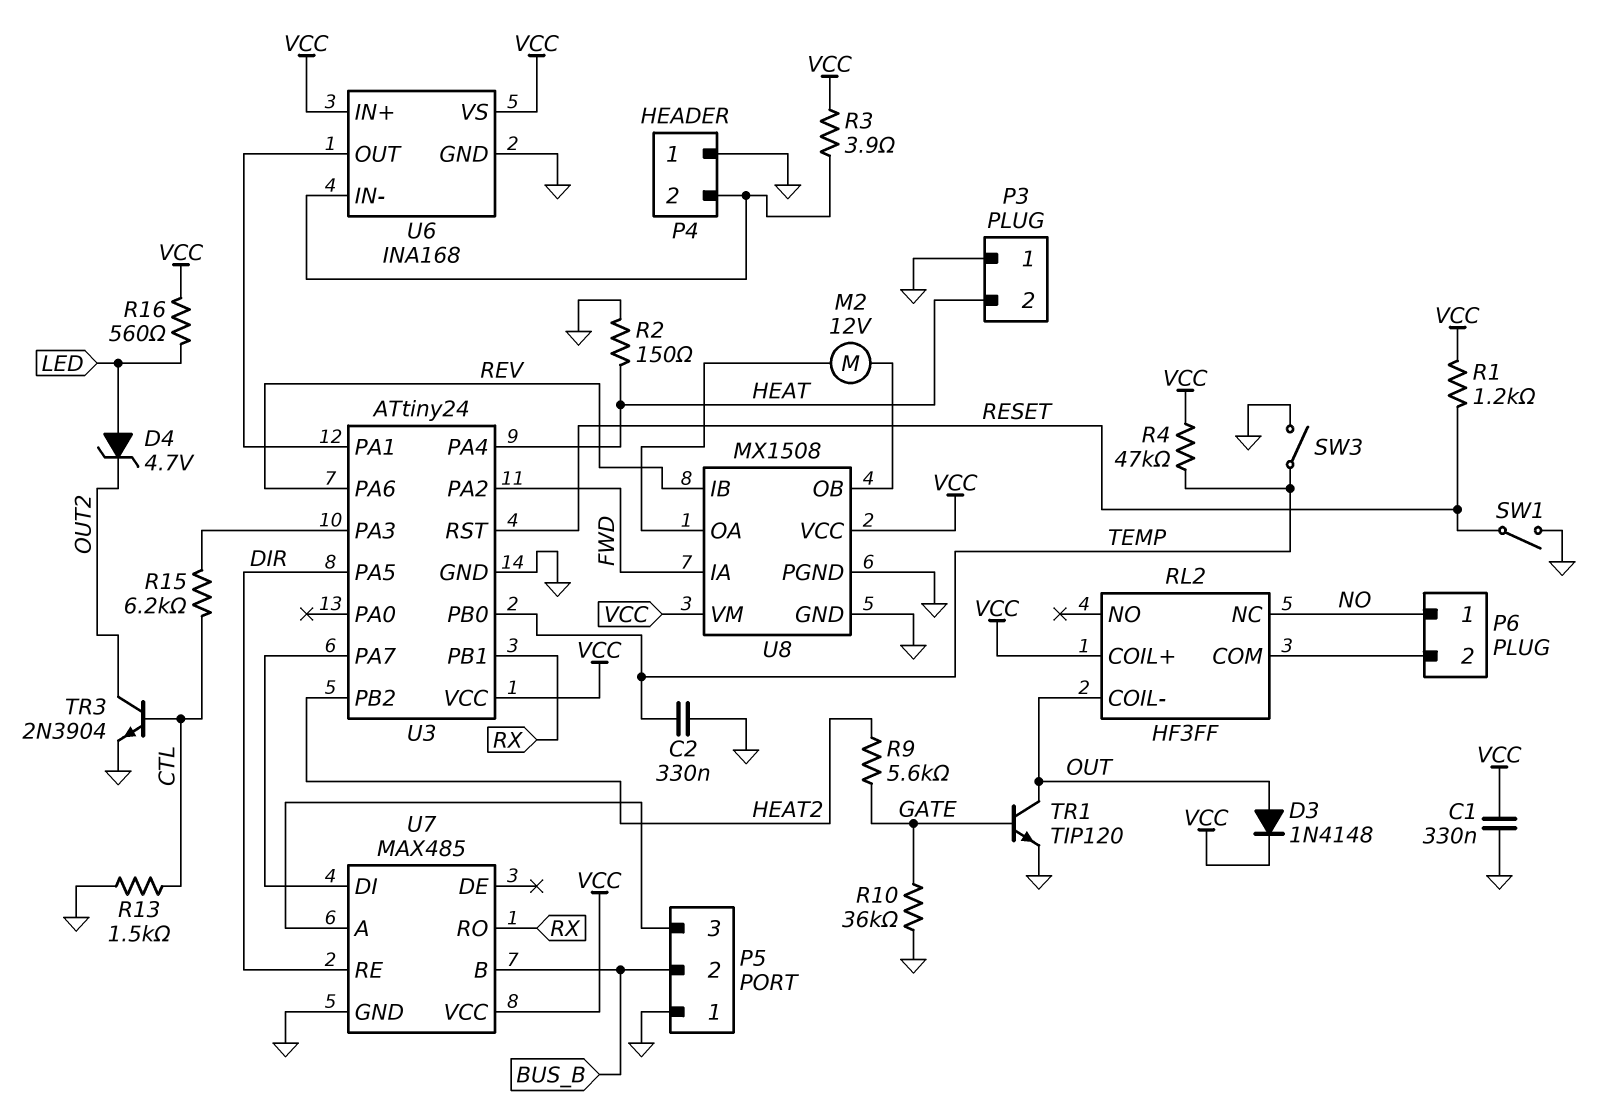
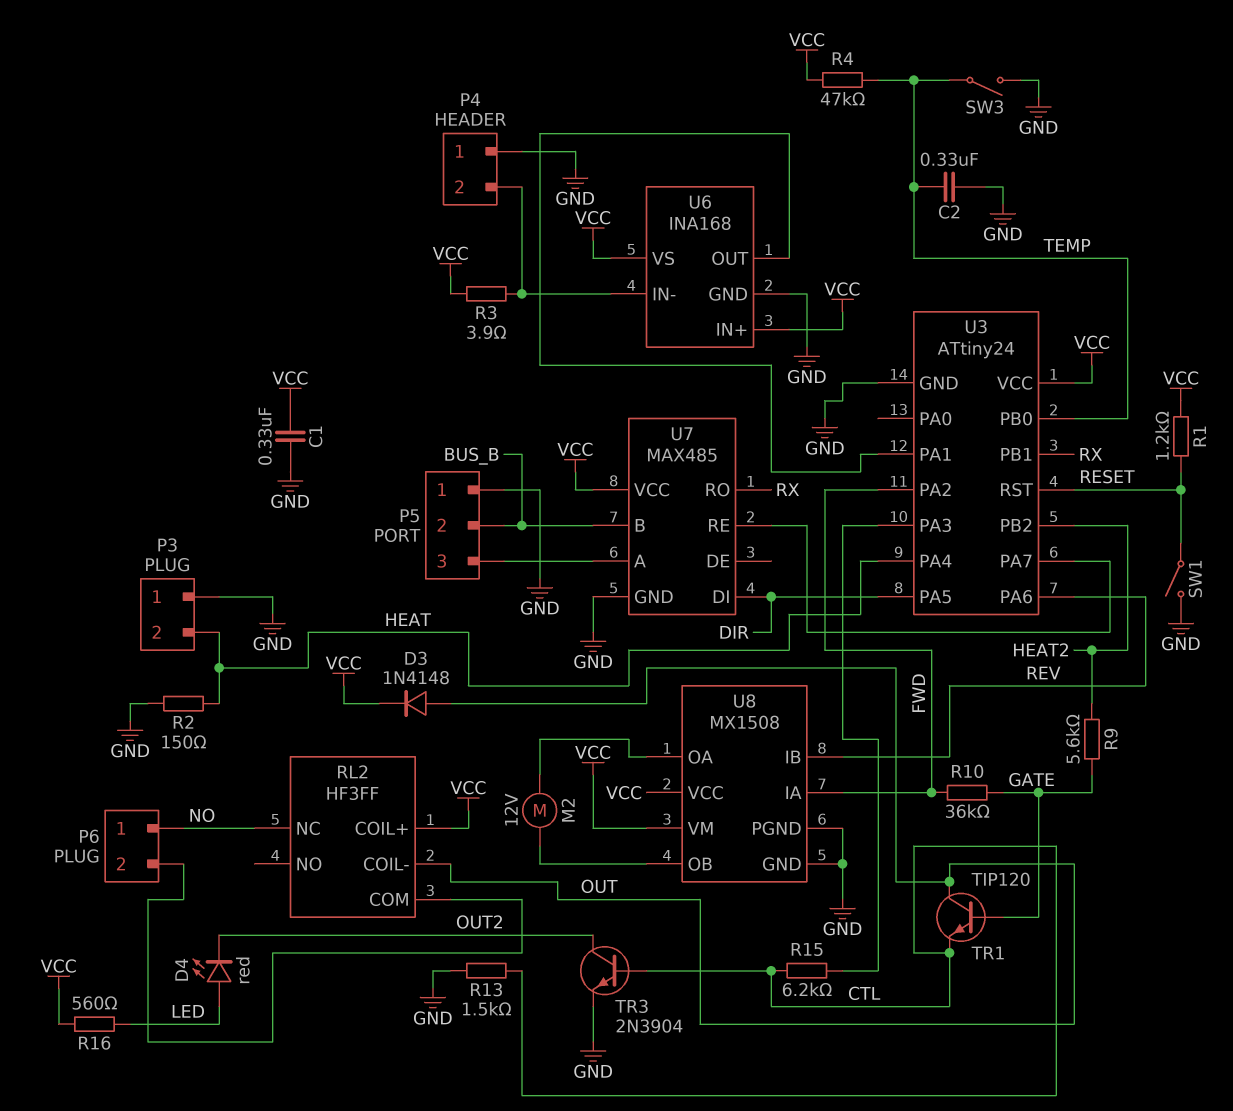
D4: zener 4.7V (A LED, K OUT2) -> LED red (A LED, K OUT2)
R10: 36k (GATE, GND) -> 36k (FWD, GATE)
TR1: NPN TIP120 (B GATE, C OUT, E GND) -> NPN TIP120 (B GATE, C OUT, E CTL)
U7 pin DI: U3/PA7 -> DIR
U7 pin RE: DIR -> U3/PA7

